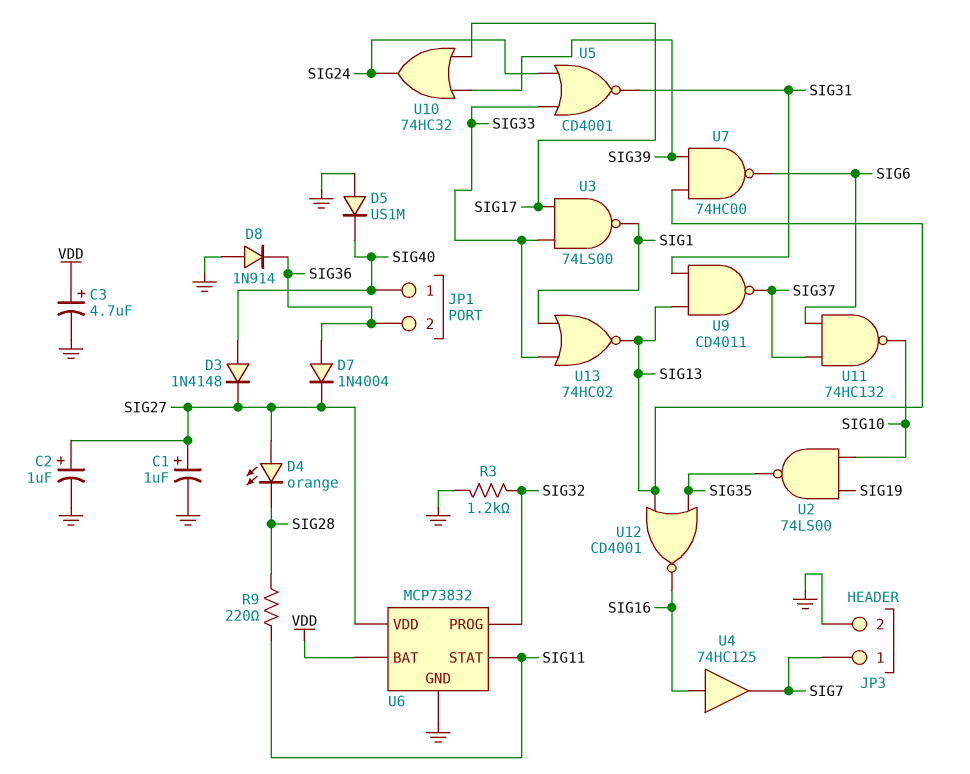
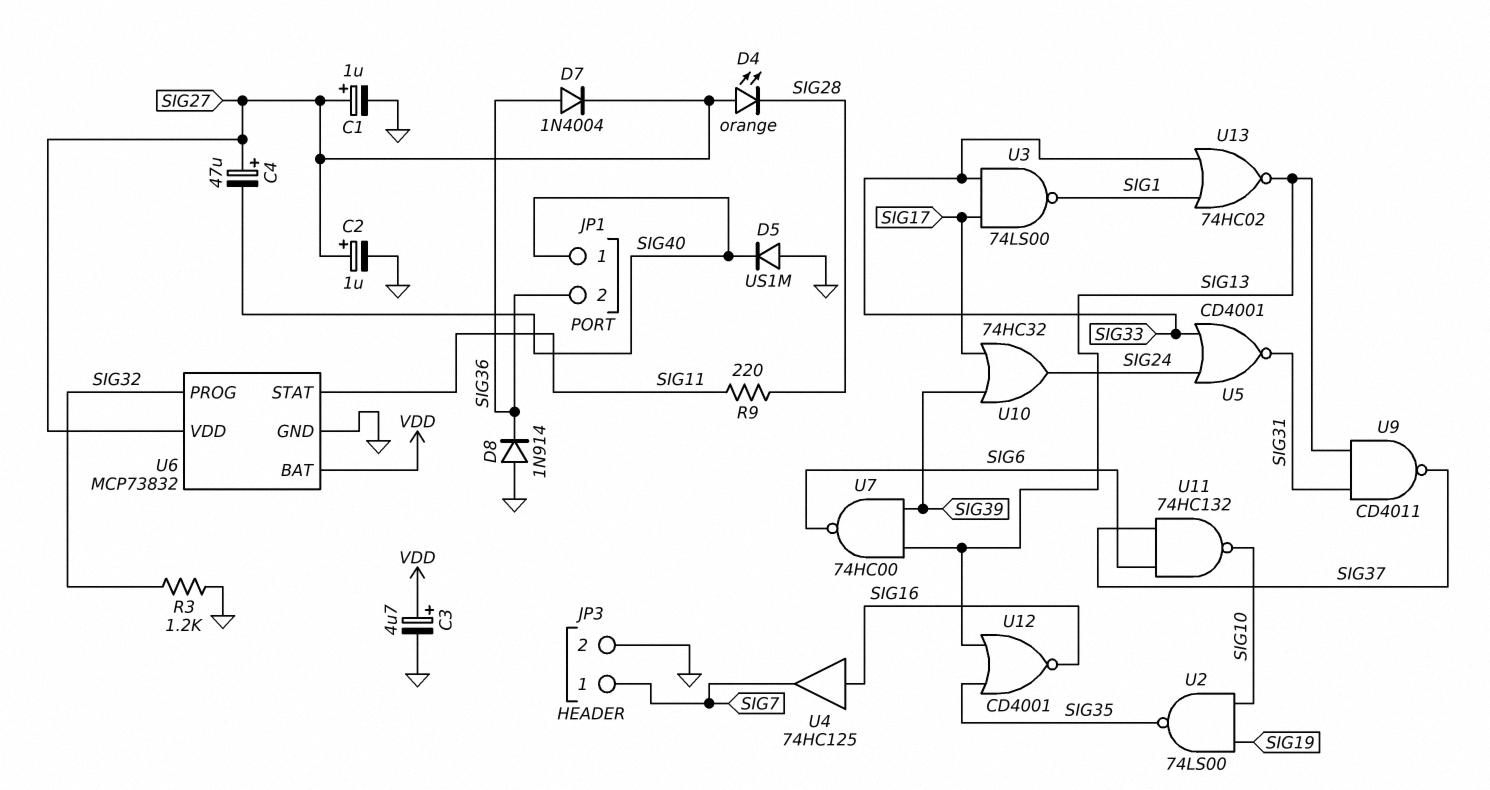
C4: none -> 47uF (plus SIG27, minus SIG40)
D3: diode 1N4148 (A SIG40, K SIG27) -> none

